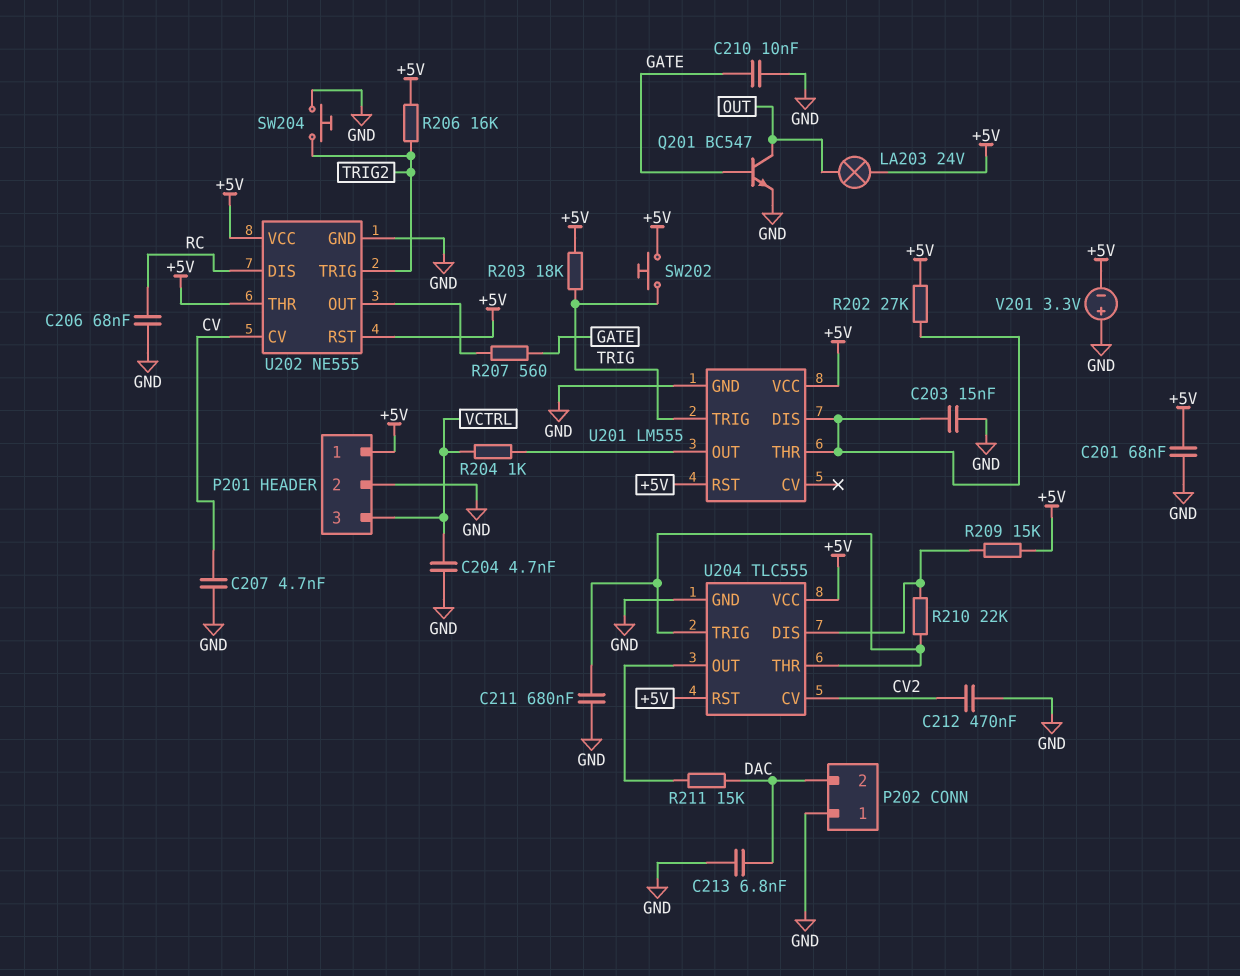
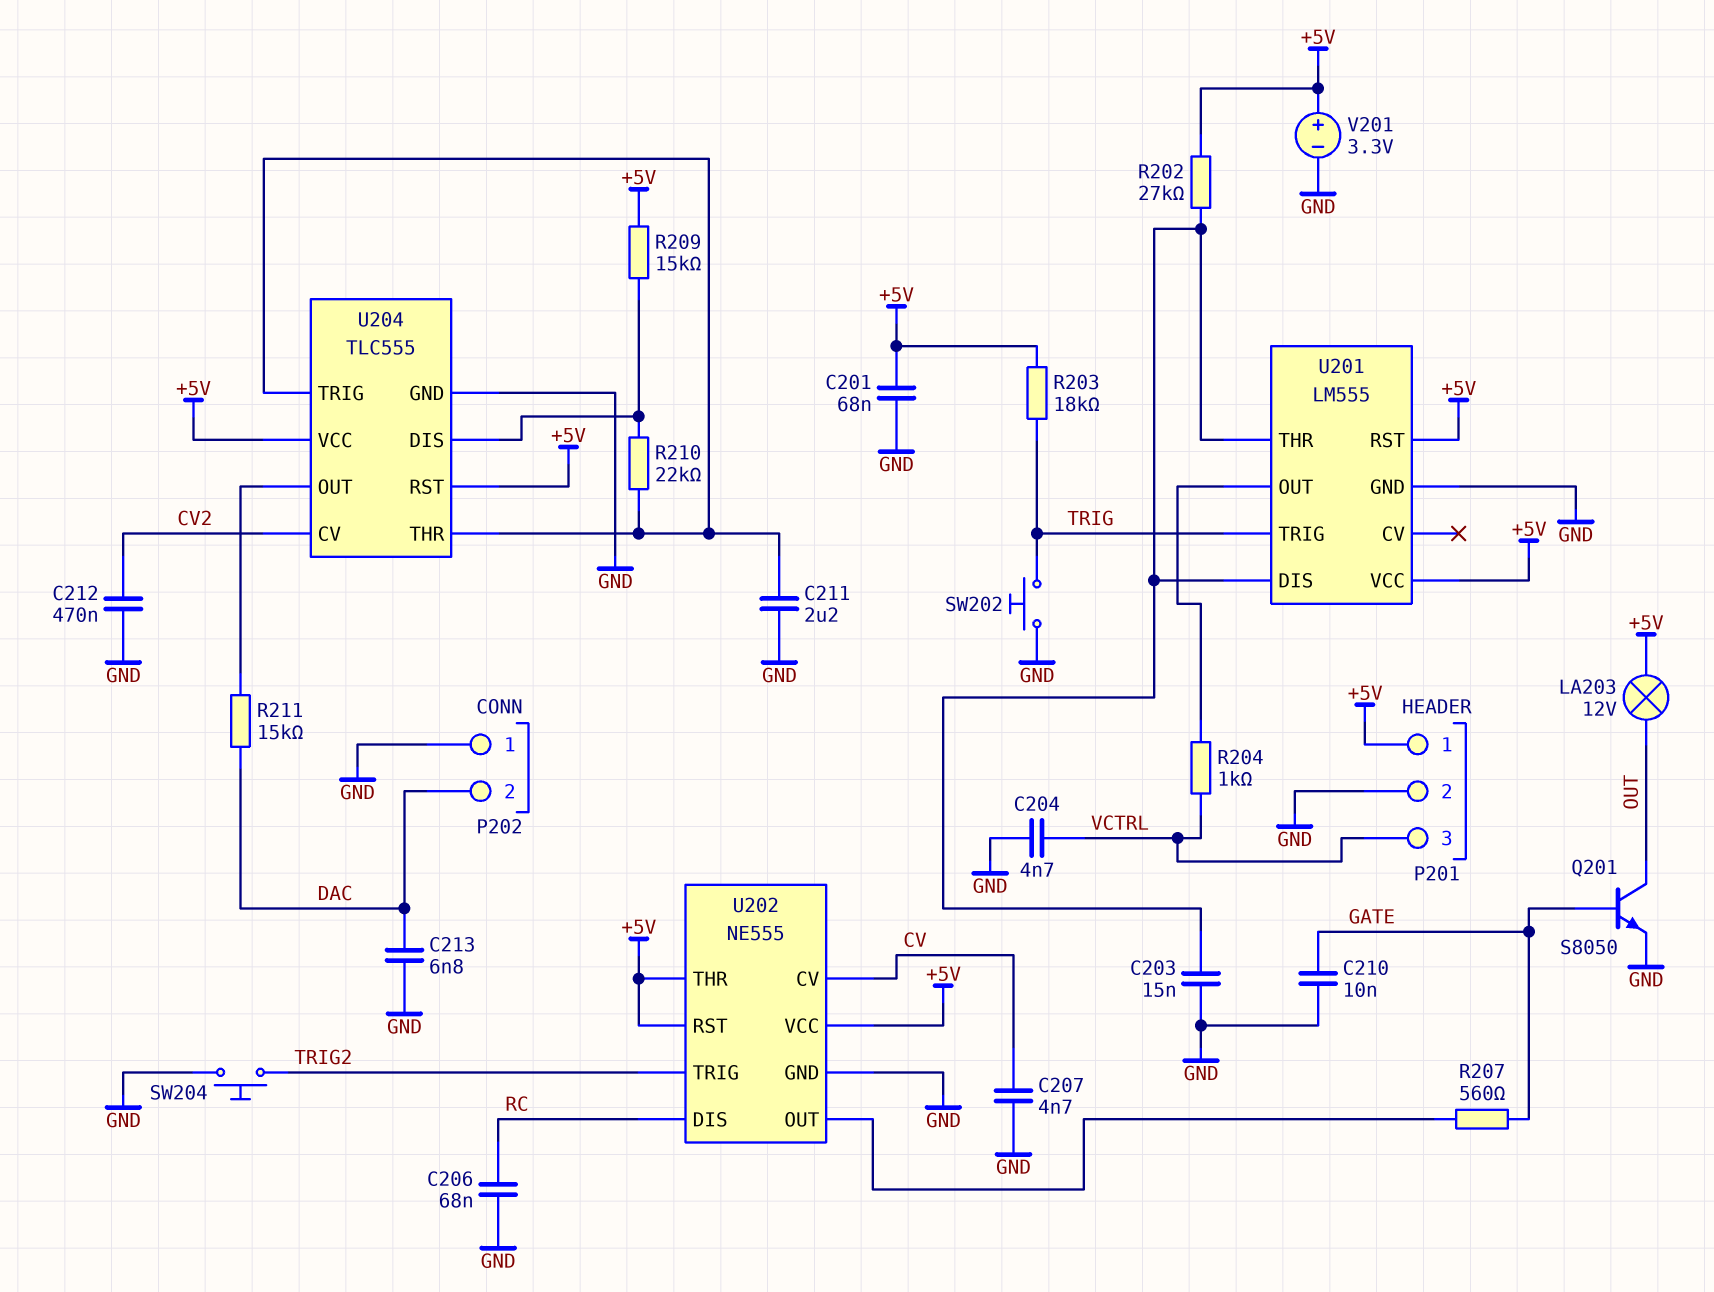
C211: 680nF (GND, U204/THR) -> 2.2uF (GND, U204/THR)
LA203: lamp 24V (+5V, OUT) -> lamp 12V (+5V, OUT)
Q201: NPN BC547 (B GATE, C OUT, E GND) -> NPN S8050 (B GATE, C OUT, E GND)
R206: 16k (+5V, TRIG2) -> none
SW202: button (+5V, TRIG) -> button (GND, TRIG)
V201: 3.3V (plus GND, minus +5V) -> 3.3V (plus +5V, minus GND)

